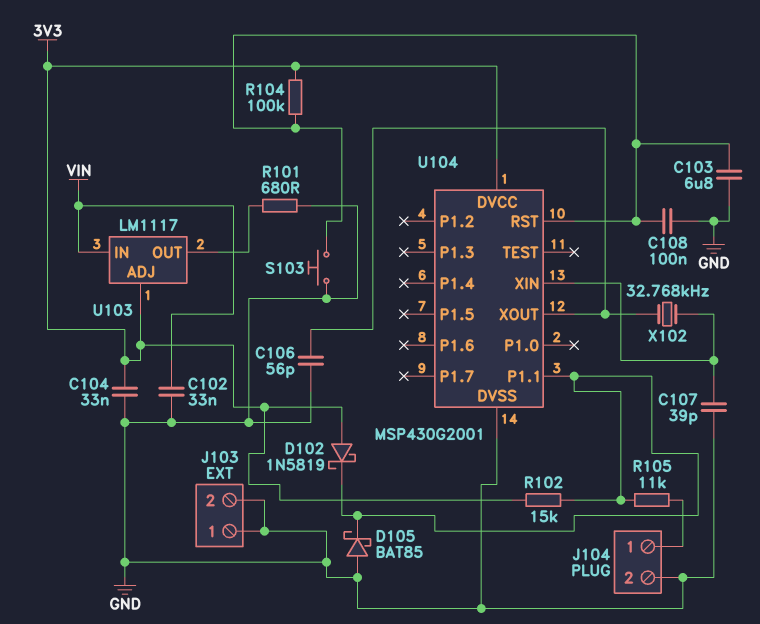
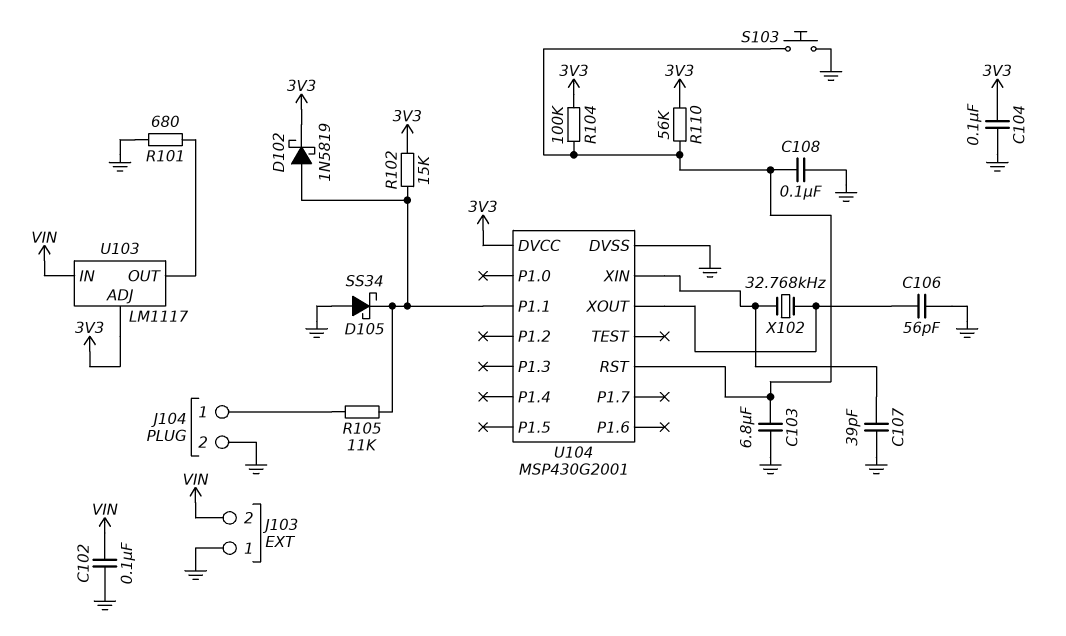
C102: 33nF (GND, VIN) -> 100nF (GND, VIN)
C104: 33nF (3V3, GND) -> 100nF (3V3, GND)
D102: schottky 1N5819 (A 3V3, K U104/P1.1) -> schottky 1N5819 (A U104/P1.1, K 3V3)
D105: schottky BAT85 (A GND, K U104/P1.1) -> schottky SS34 (A GND, K U104/P1.1)
J103 pin 2: GND -> VIN
R110: none -> 56k (3V3, U104/RST)

